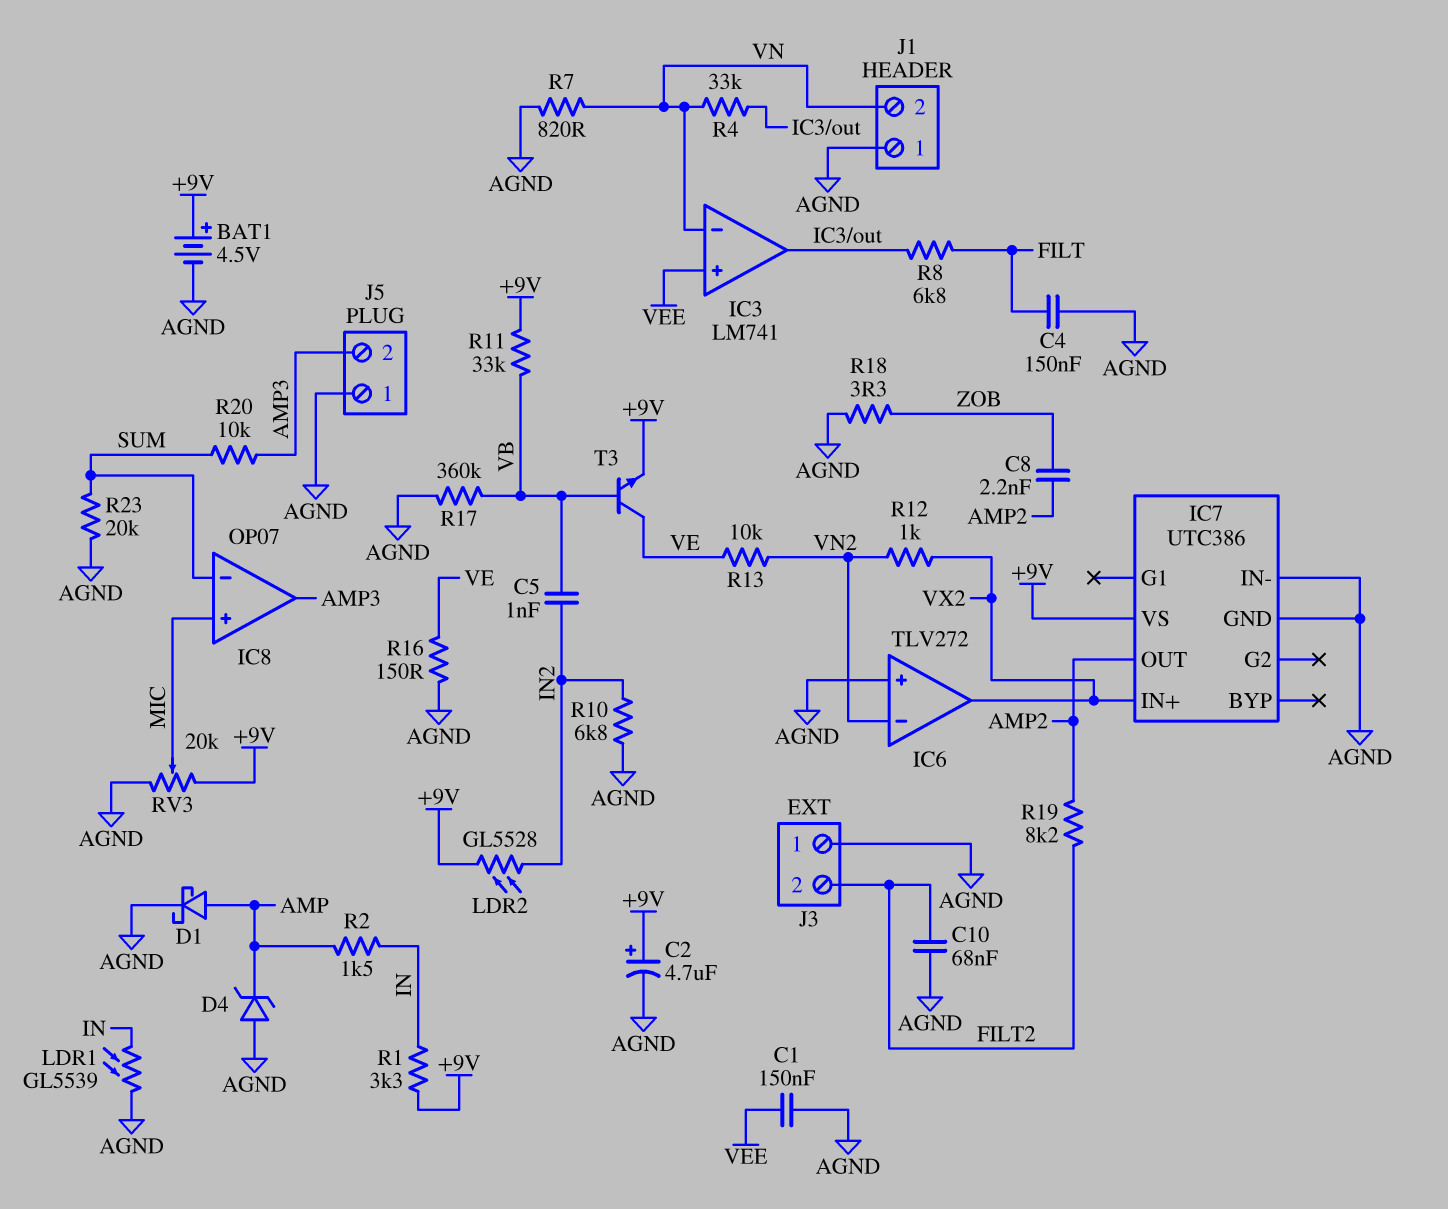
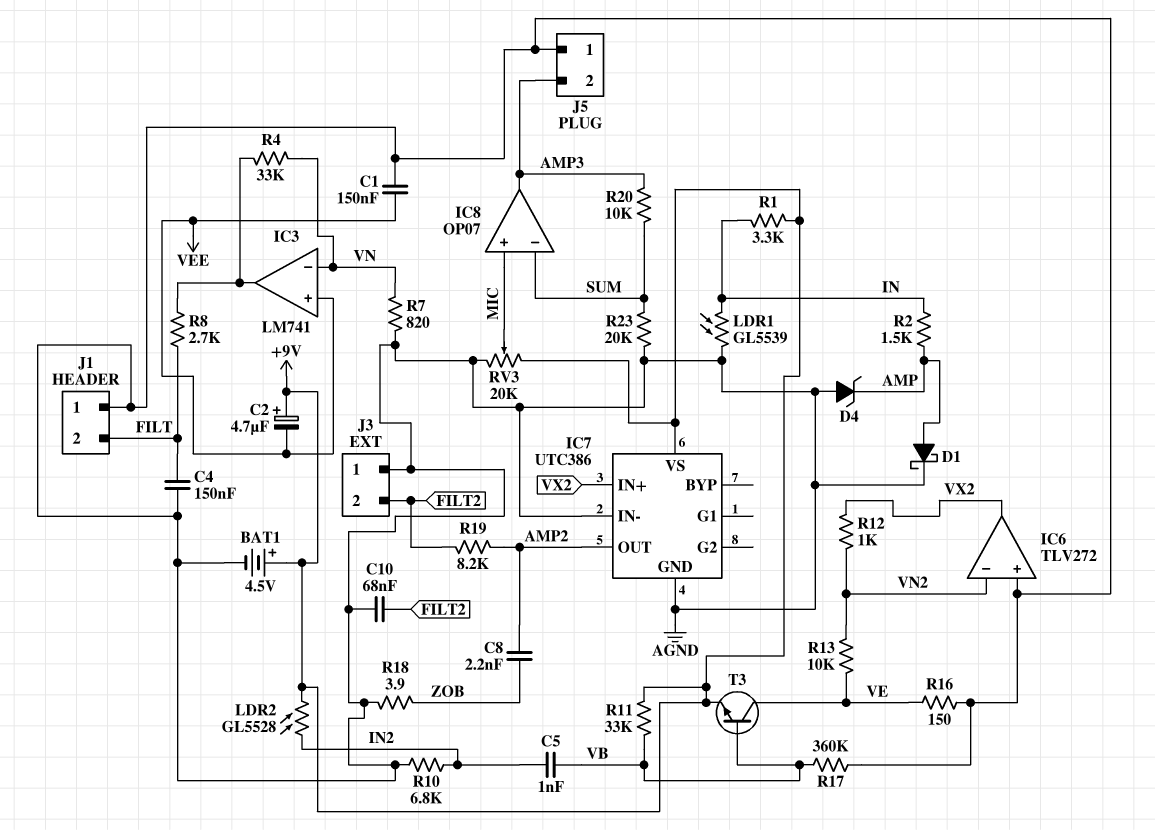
C2: 4.7uF (plus +9V, minus AGND) -> 4.7uF (plus +9V, minus VEE)
J1 pin 2: VN -> FILT
R8: 6.8k (FILT, IC3/out) -> 2.7k (FILT, IC3/out)
R18: 3.3 (AGND, ZOB) -> 3.9 (AGND, ZOB)

